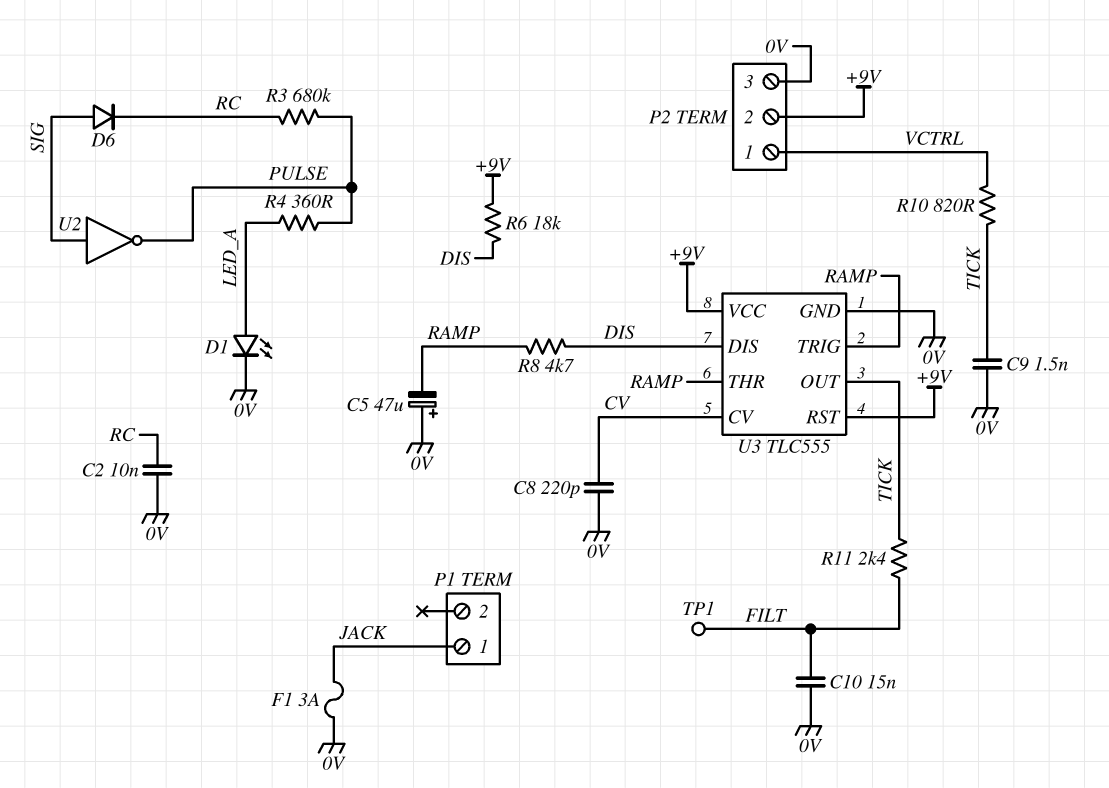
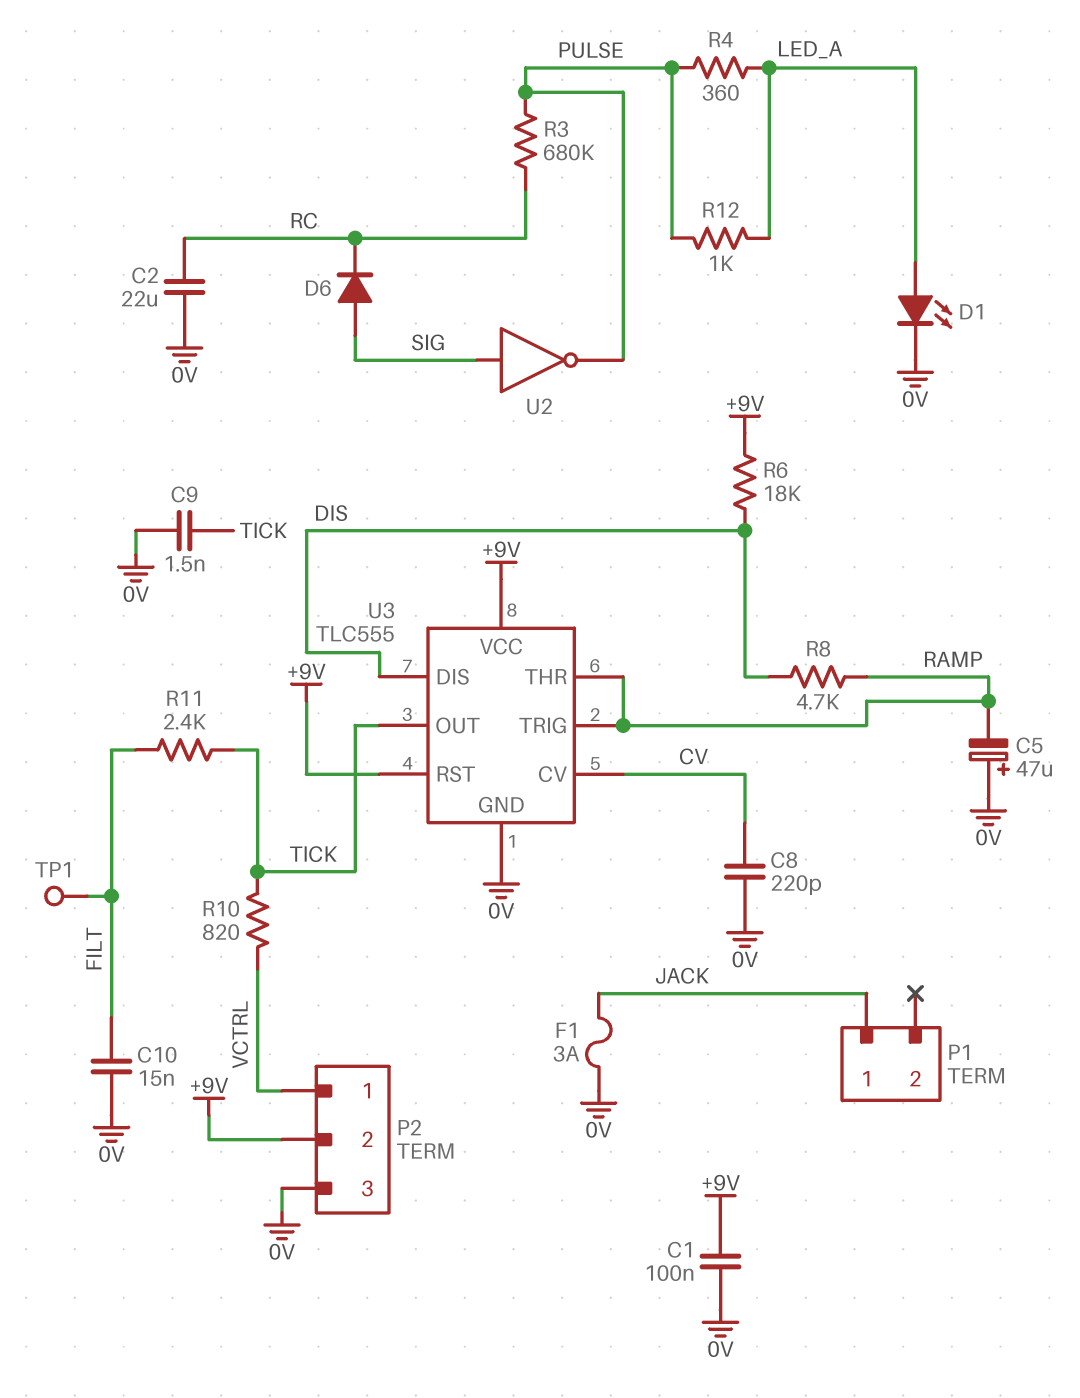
C1: none -> 100nF (+9V, 0V)
C2: 10nF (0V, RC) -> 22uF (0V, RC)
R12: none -> 1k (LED_A, PULSE)

